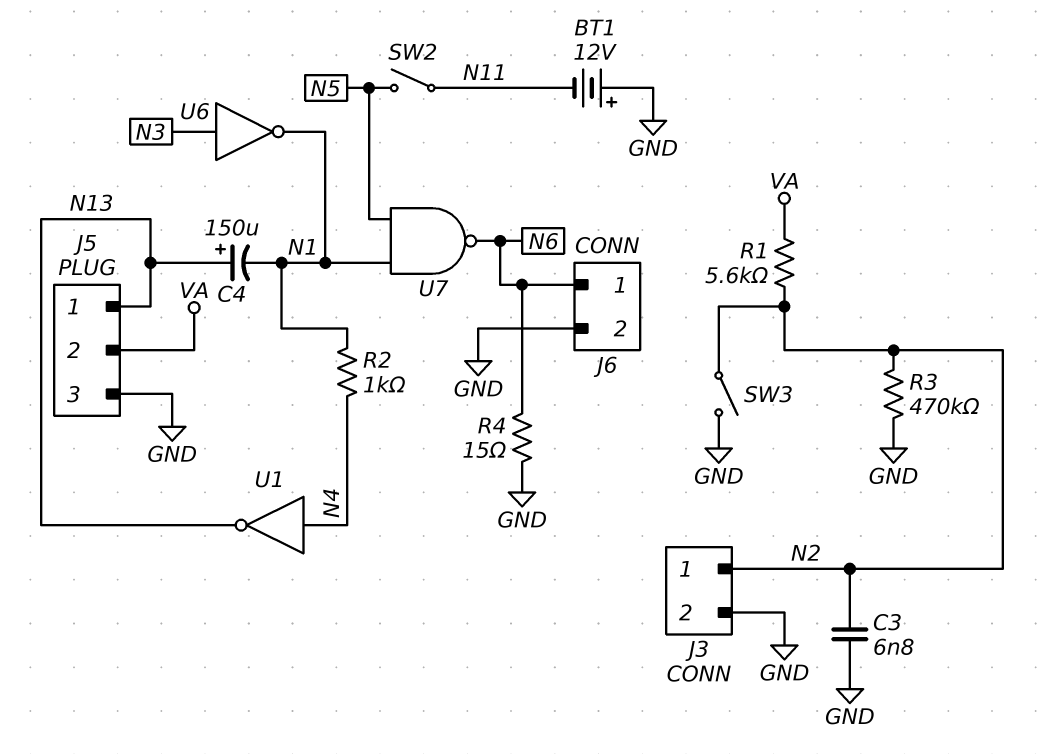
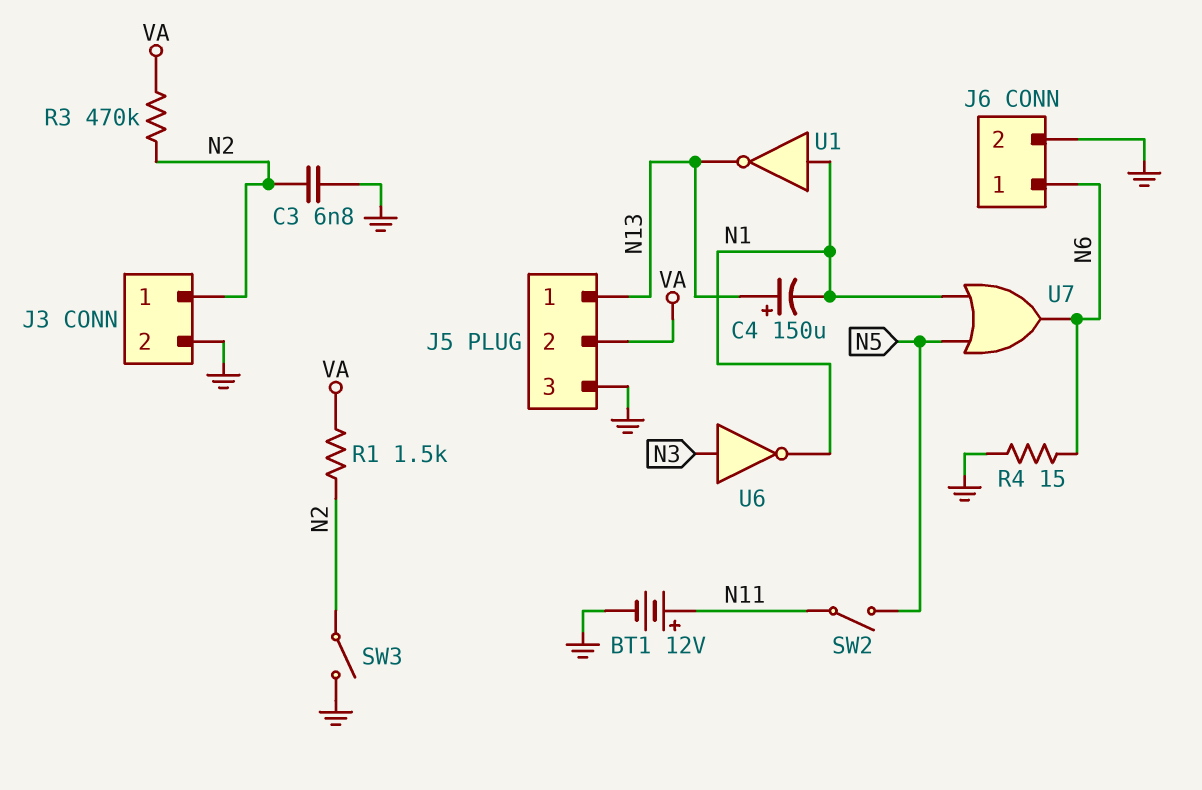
BT1: 12V (plus GND, minus N11) -> 12V (plus N11, minus GND)
R1: 5.6k (N2, VA) -> 1.5k (N2, VA)
R2: 1k (N1, N4) -> none
R3: 470k (GND, N2) -> 470k (N2, VA)
U1: NOT (in N4, out N13) -> NOT (in N1, out N13)
U7: NAND (in N1, in N5, out N6) -> OR (in N1, in N5, out N6)

